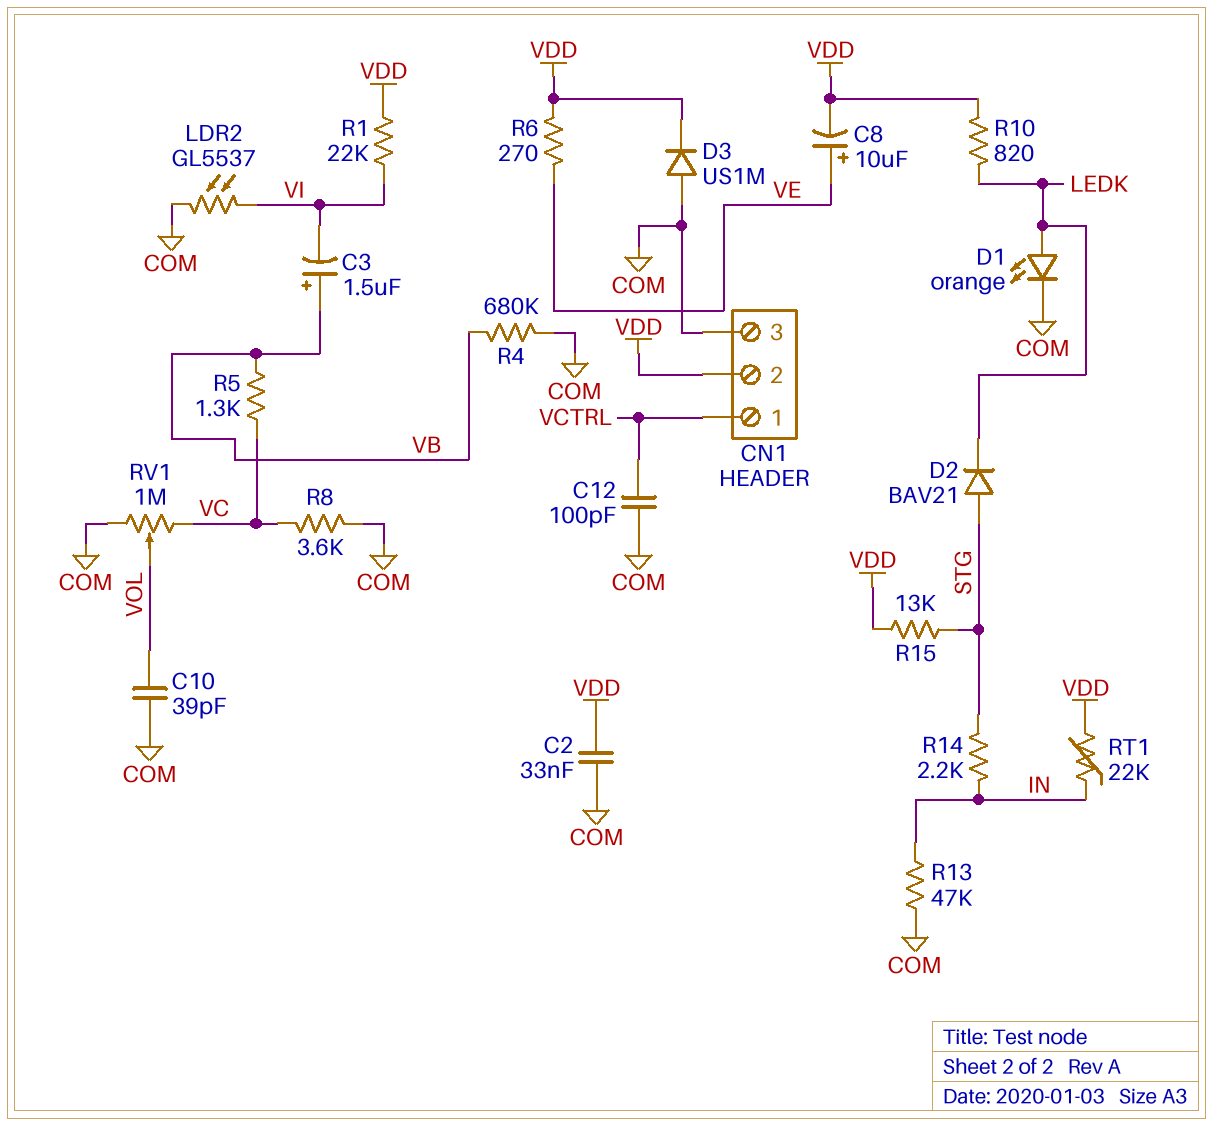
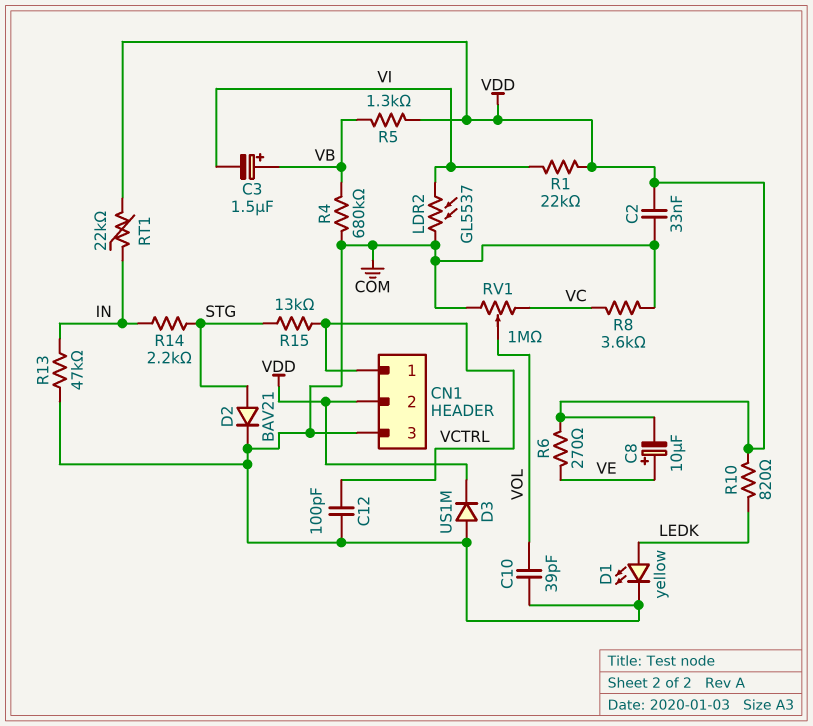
D1: LED orange (A LEDK, K COM) -> LED yellow (A LEDK, K COM)
D2: diode BAV21 (A STG, K LEDK) -> diode BAV21 (A STG, K COM)
R5: 1.3k (VB, VC) -> 1.3k (VB, VDD)
R15: 13k (STG, VDD) -> 13k (STG, VCTRL)

